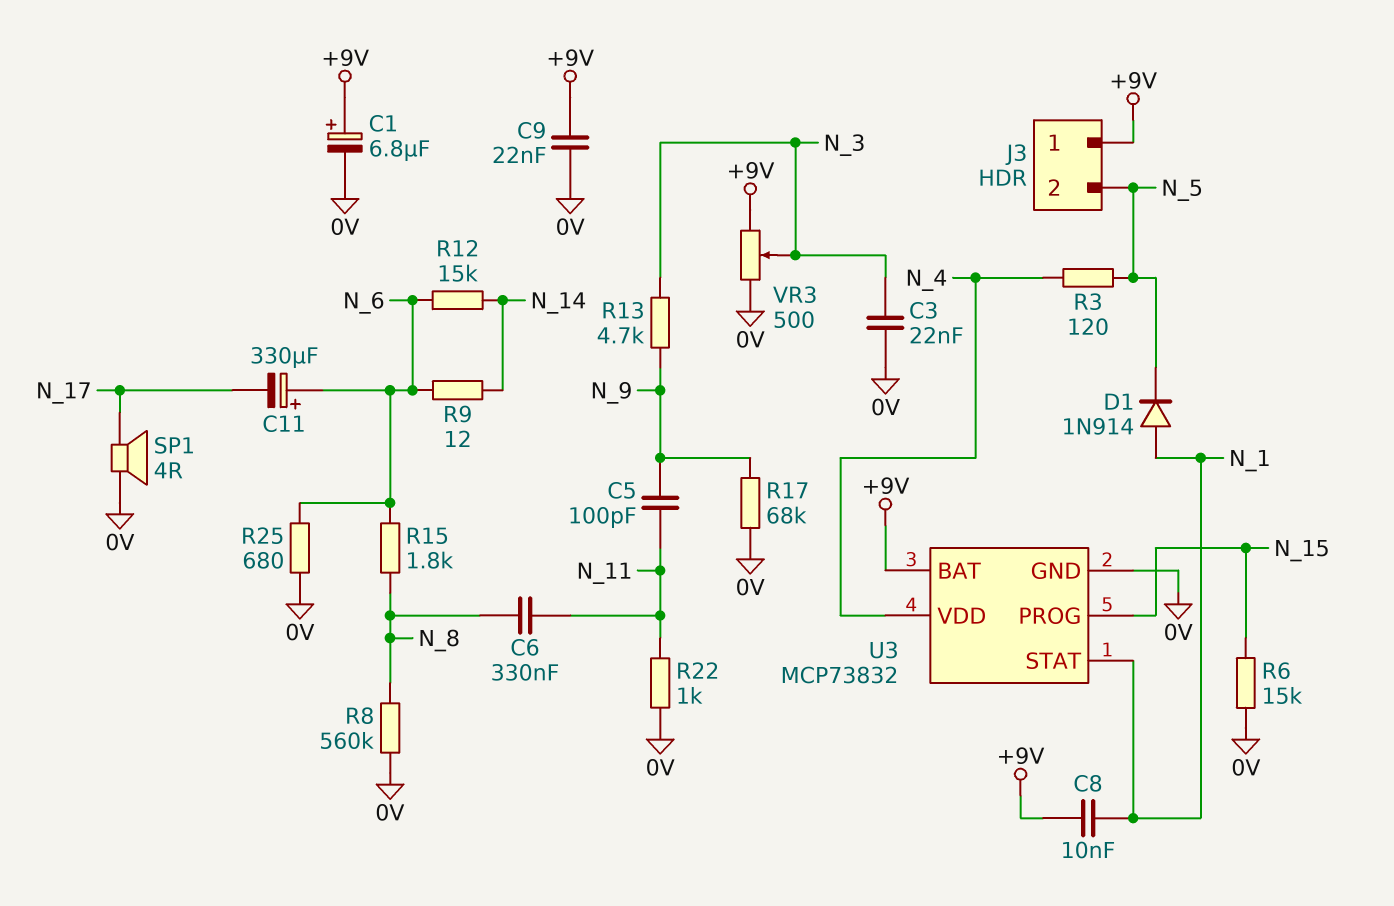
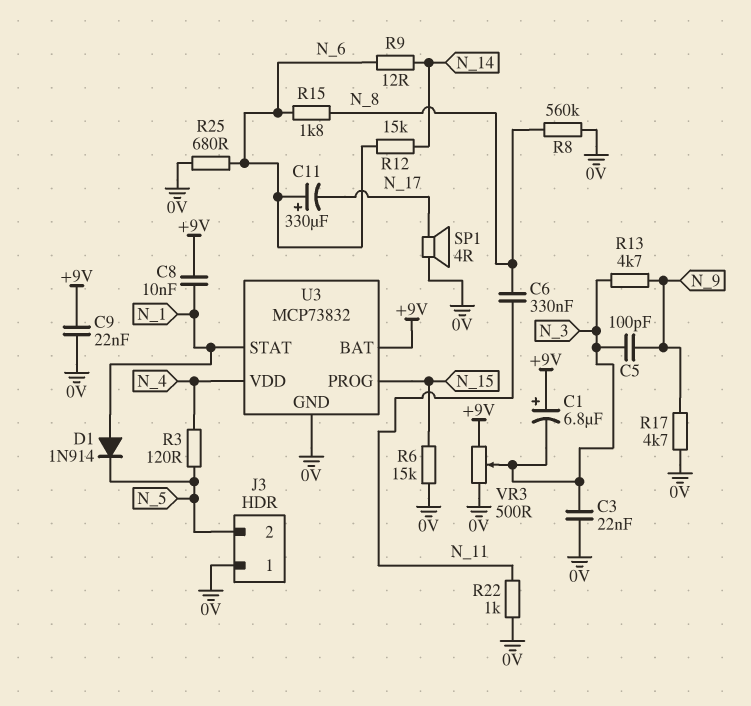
C1: 6.8uF (plus +9V, minus 0V) -> 6.8uF (plus +9V, minus N_3)
C5: 100pF (N_9, N_11) -> 100pF (N_3, N_9)
J3 pin 1: +9V -> 0V
R17: 68k (0V, N_9) -> 4.7k (0V, N_9)

